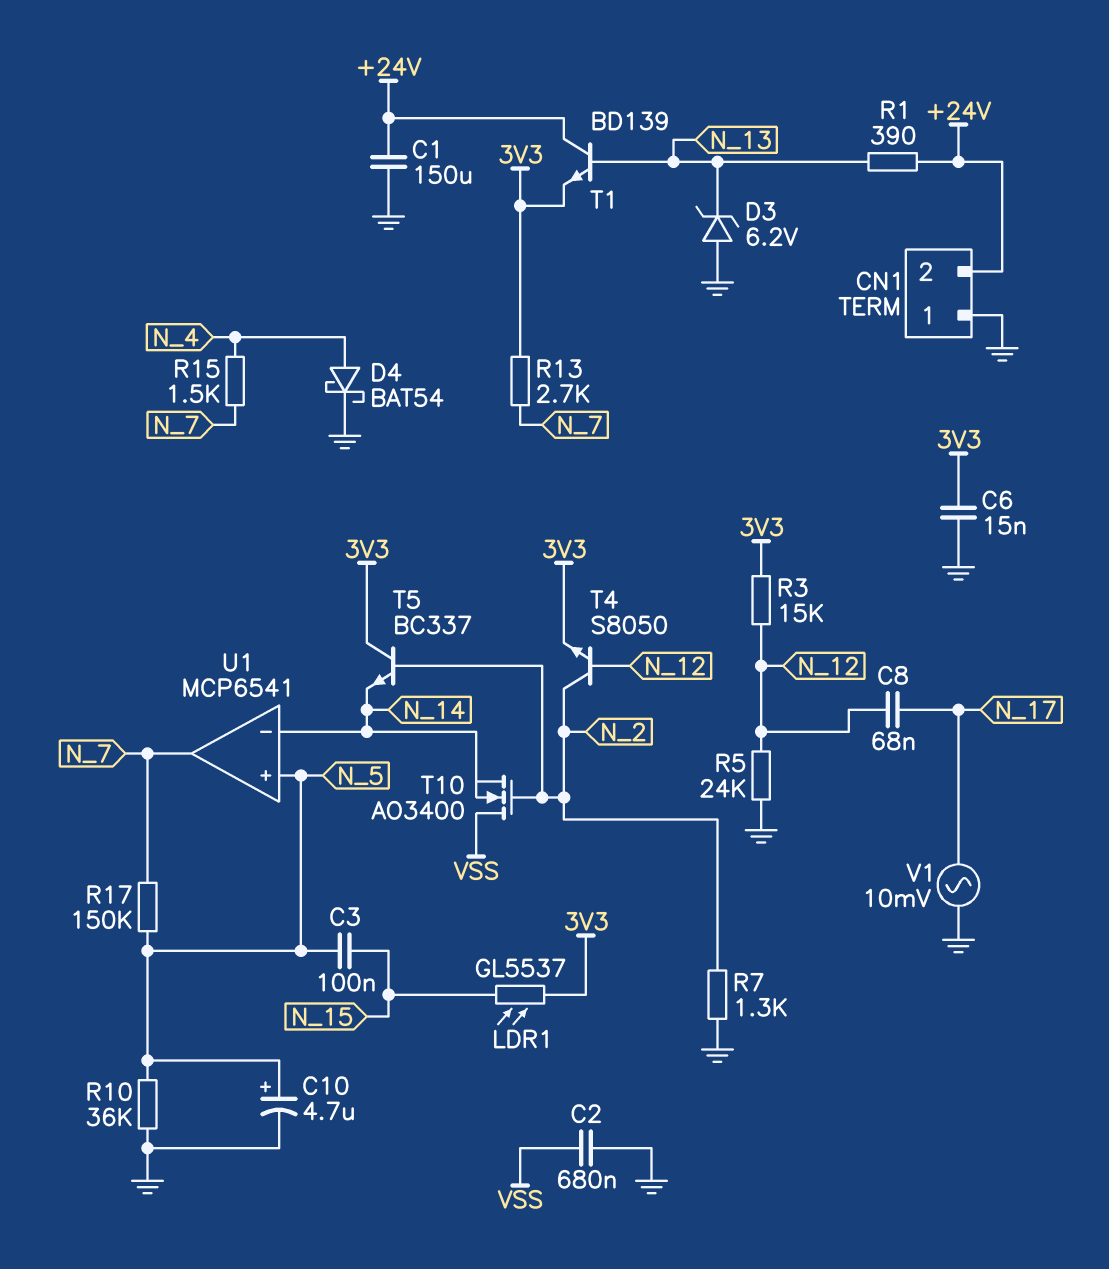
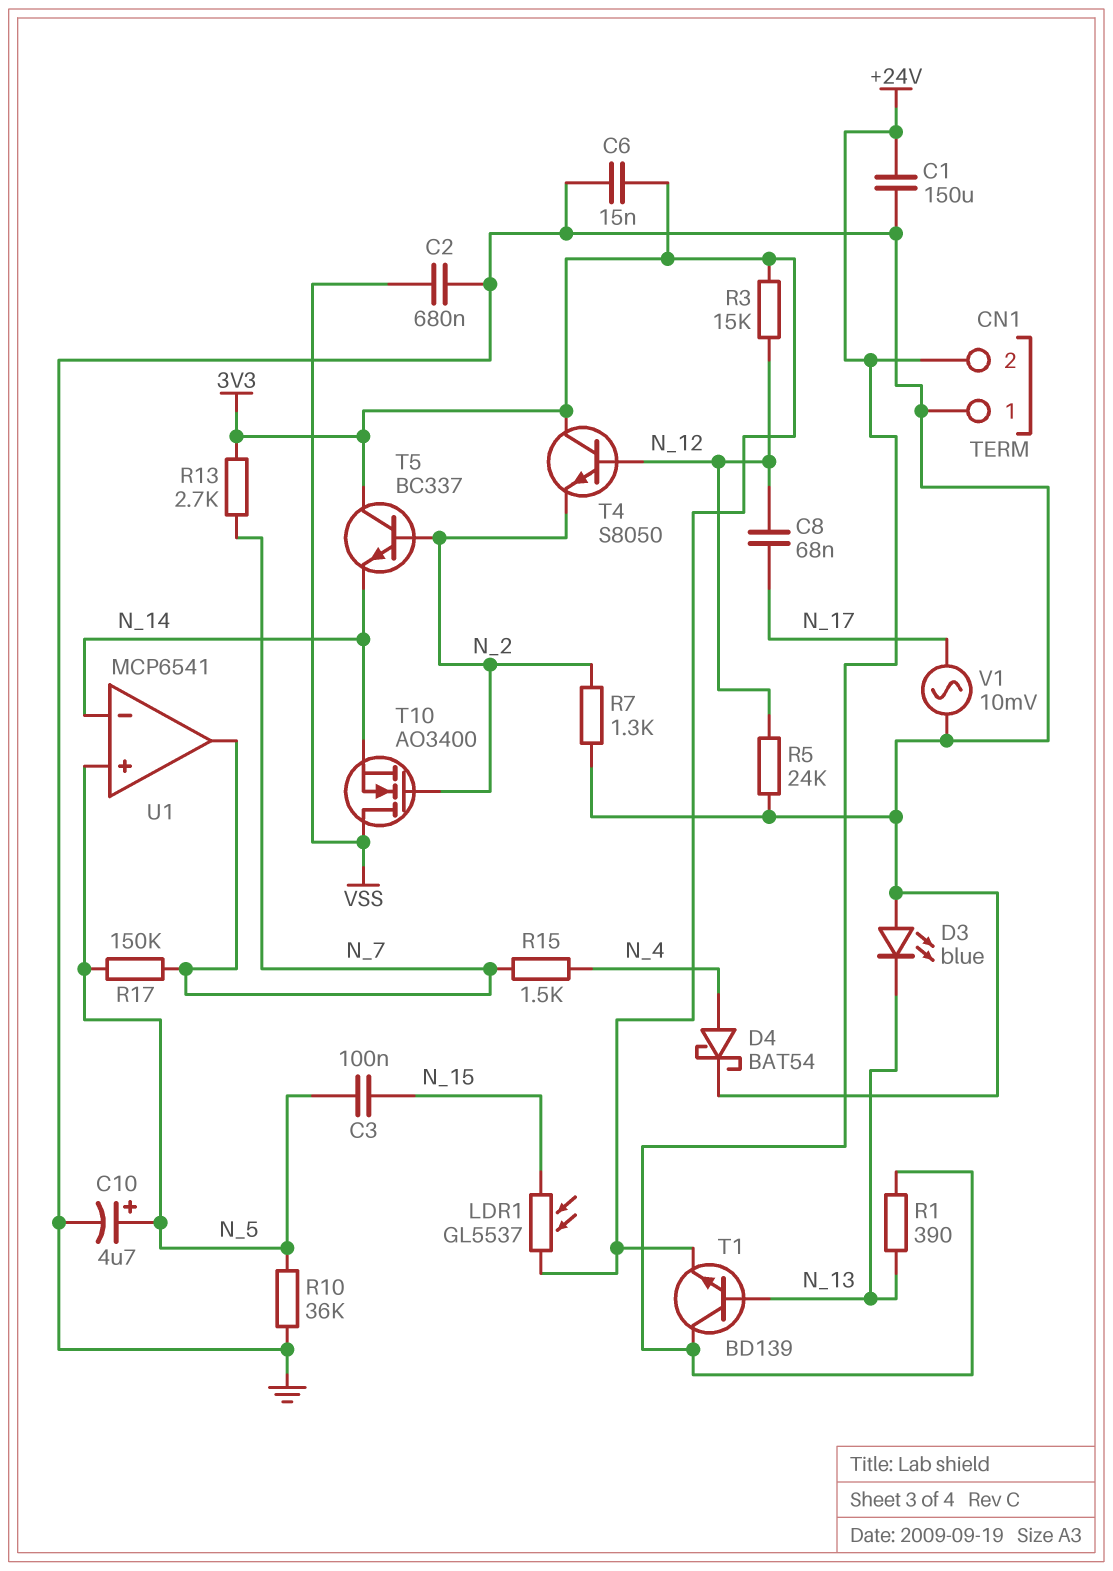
D3: zener 6.2V (A GND, K N_13) -> LED blue (A GND, K N_13)
T4: NPN S8050 (B N_12, C N_2, E 3V3) -> NPN S8050 (B N_12, C 3V3, E N_2)

